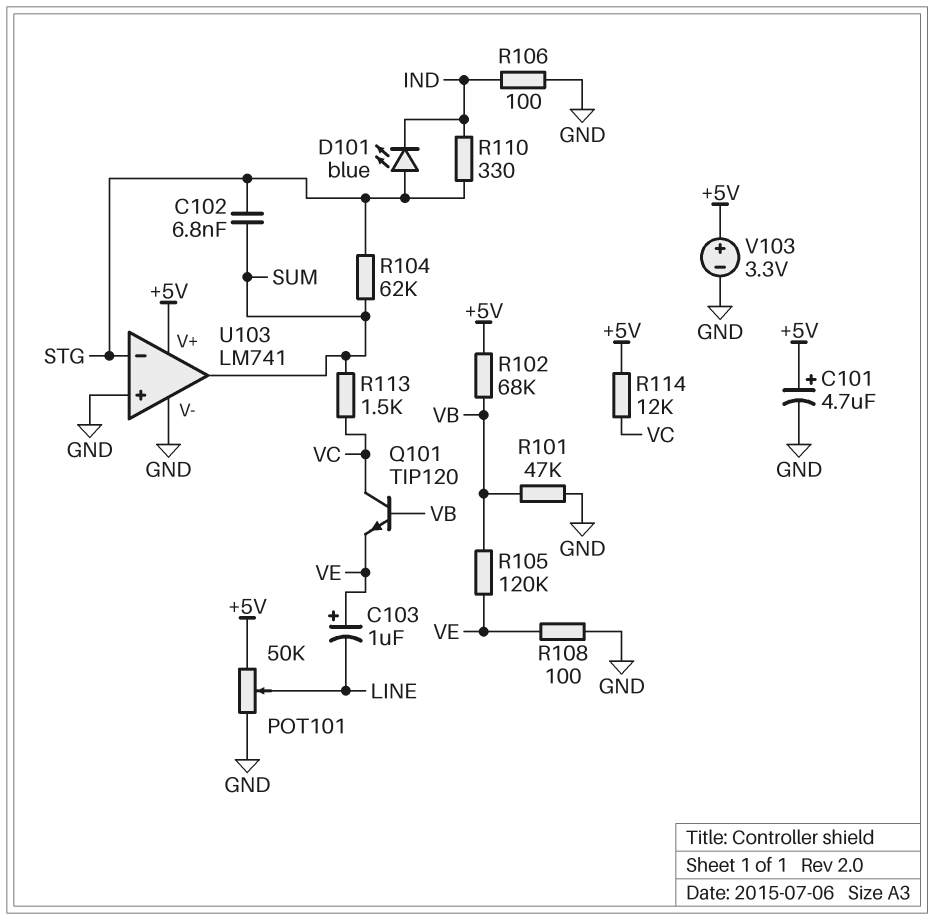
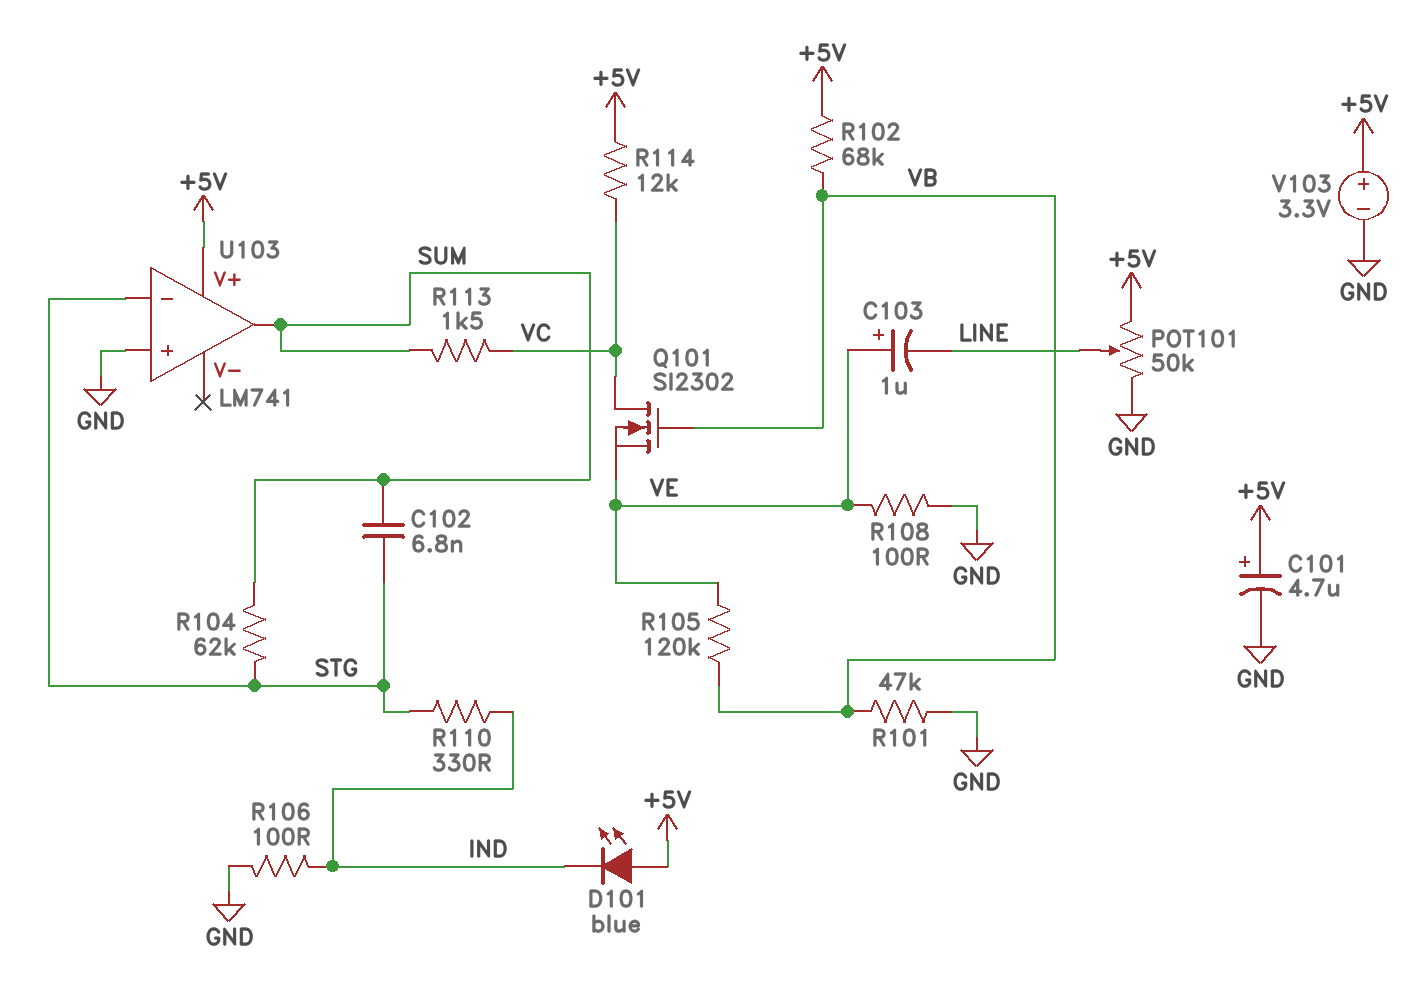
D101: LED blue (A STG, K IND) -> LED blue (A +5V, K IND)
Q101: NPN TIP120 (B VB, C VC, E VE) -> NMOS SI2302 (G VB, D VC, S VE)
U103 pin V-: GND -> none

